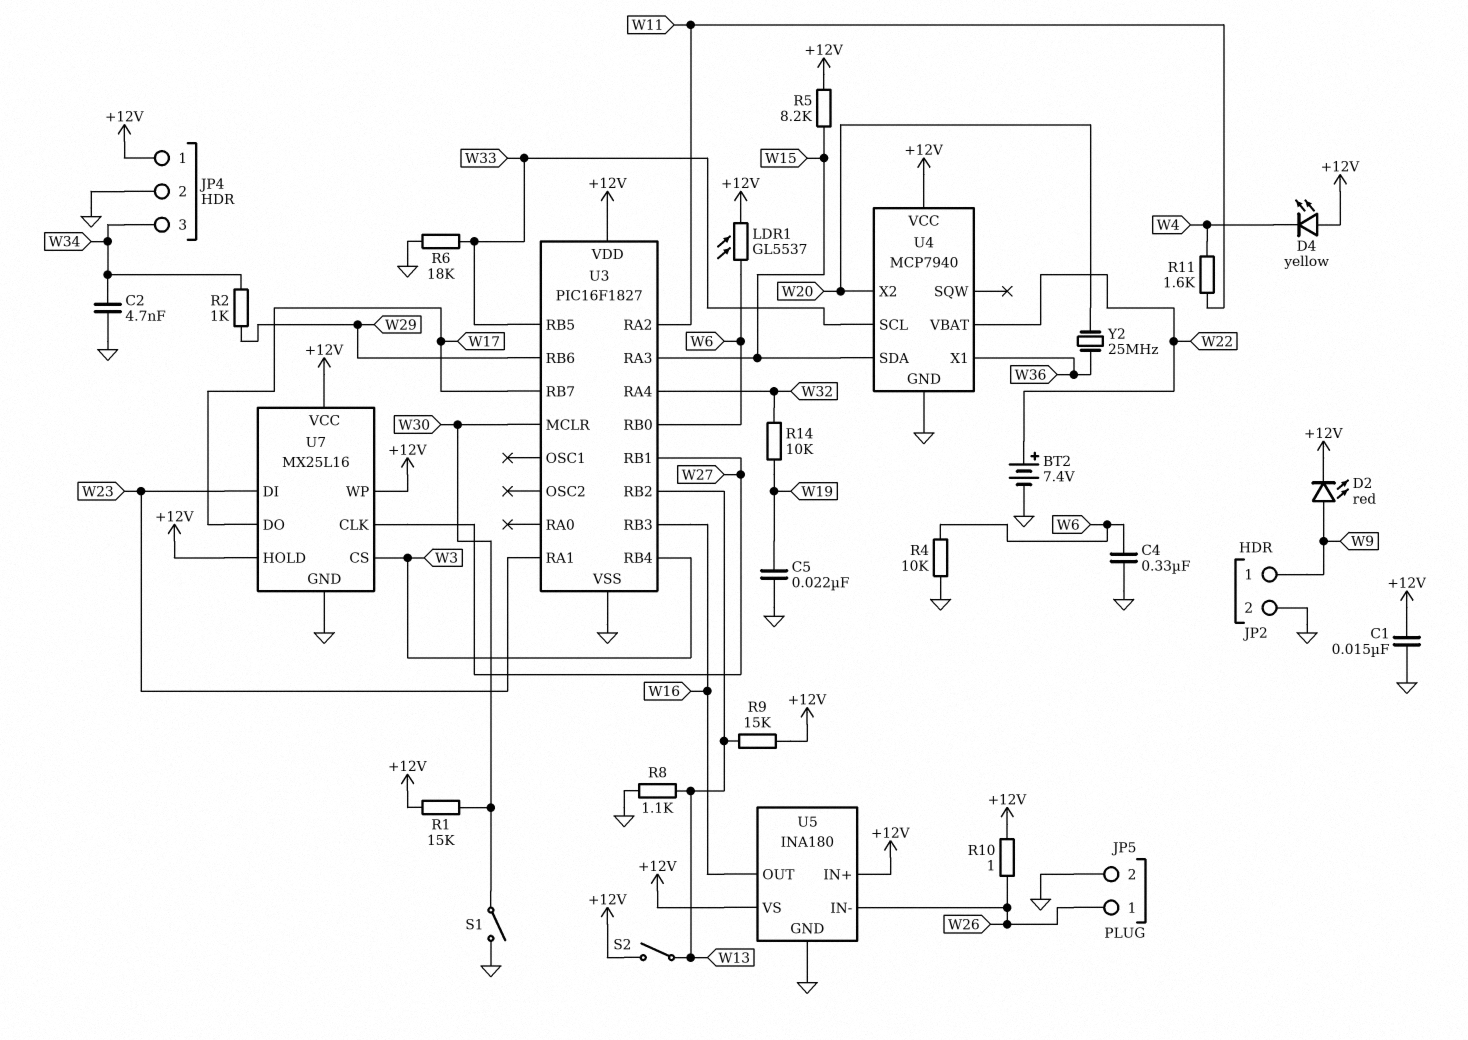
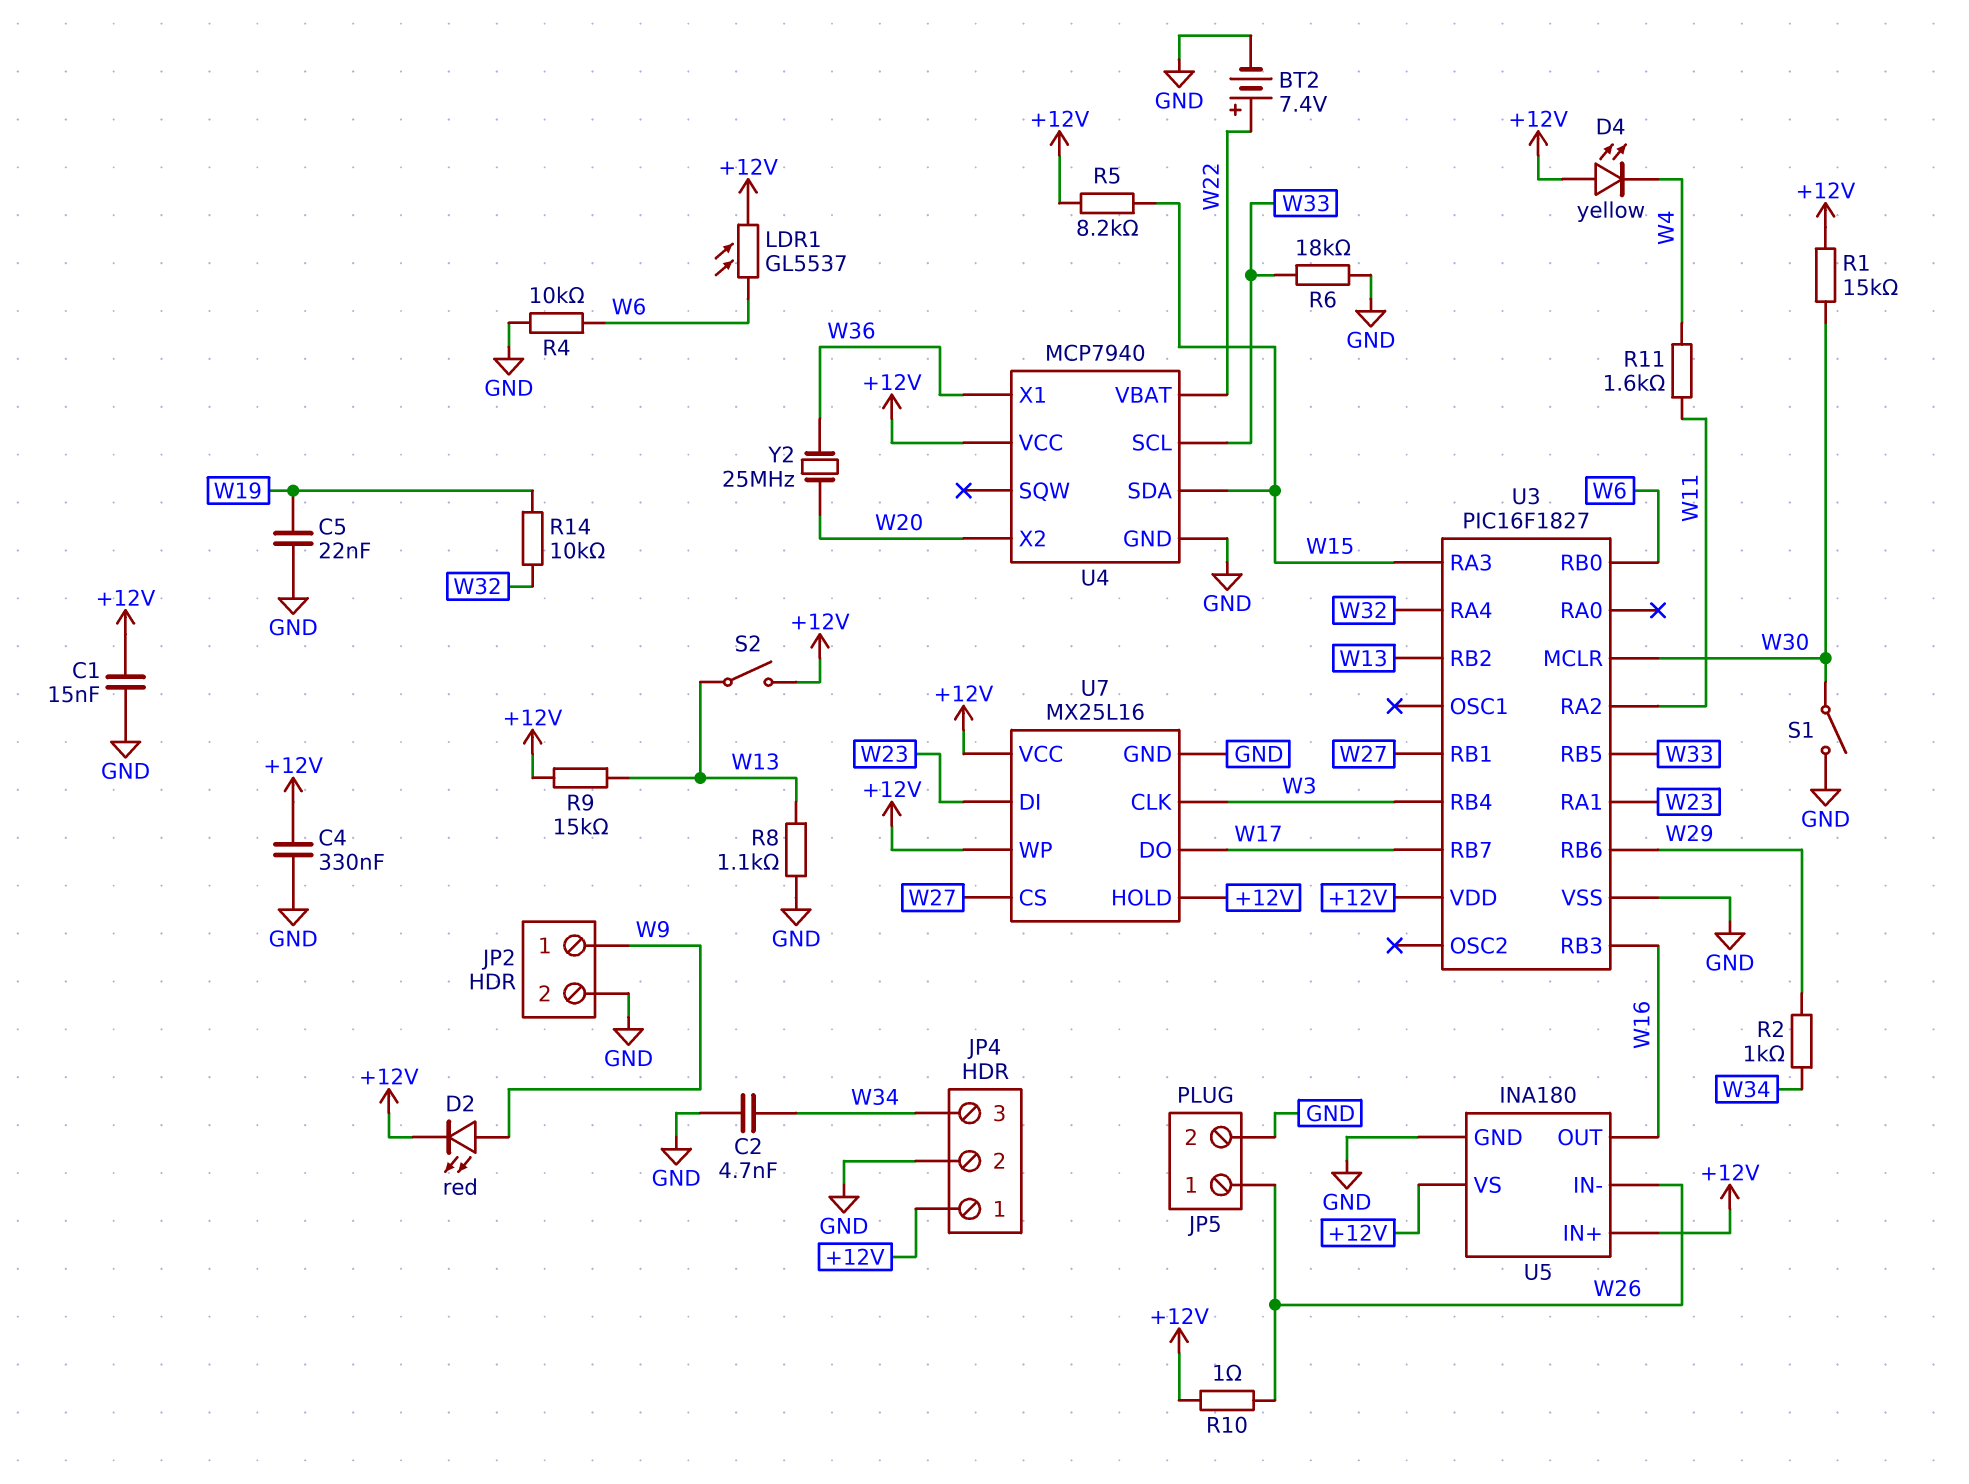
C4: 330nF (GND, W6) -> 330nF (+12V, GND)
U7 pin CLK: W27 -> W3
U7 pin CS: W3 -> W27

